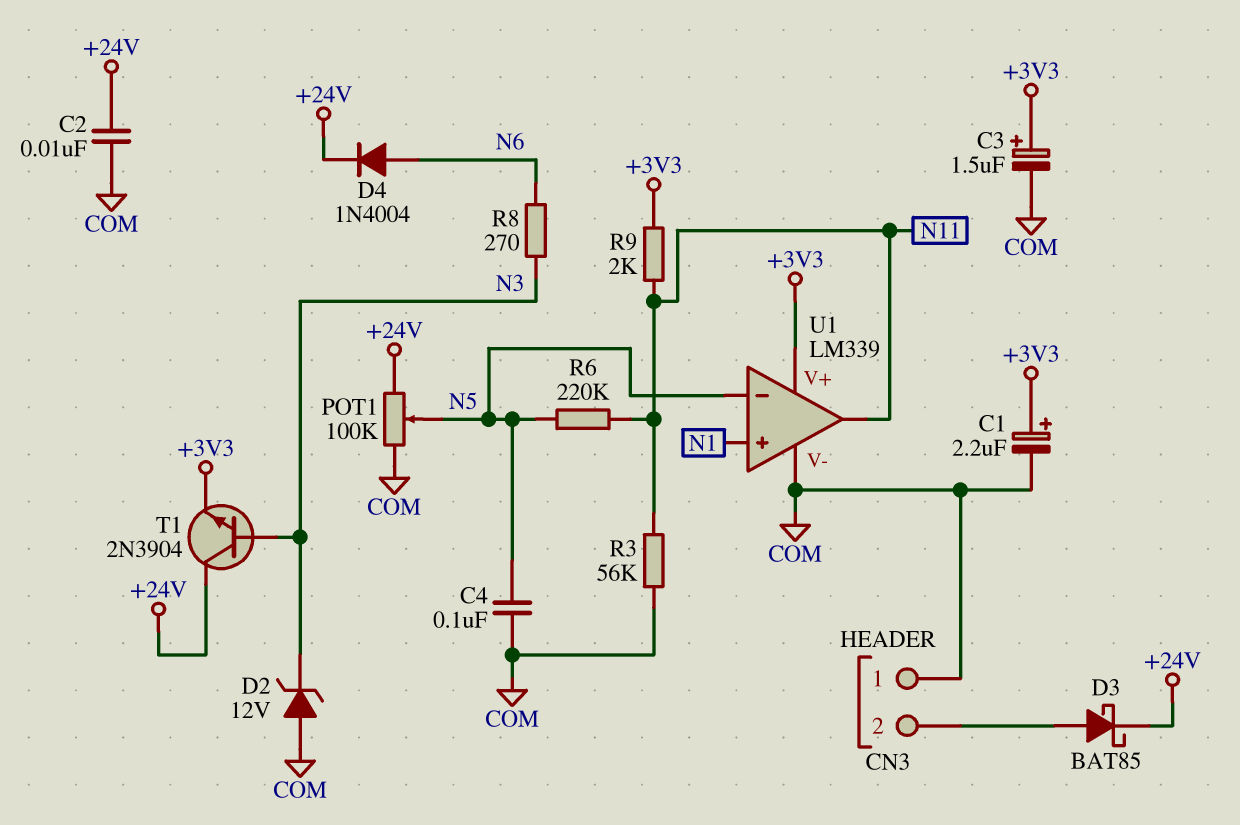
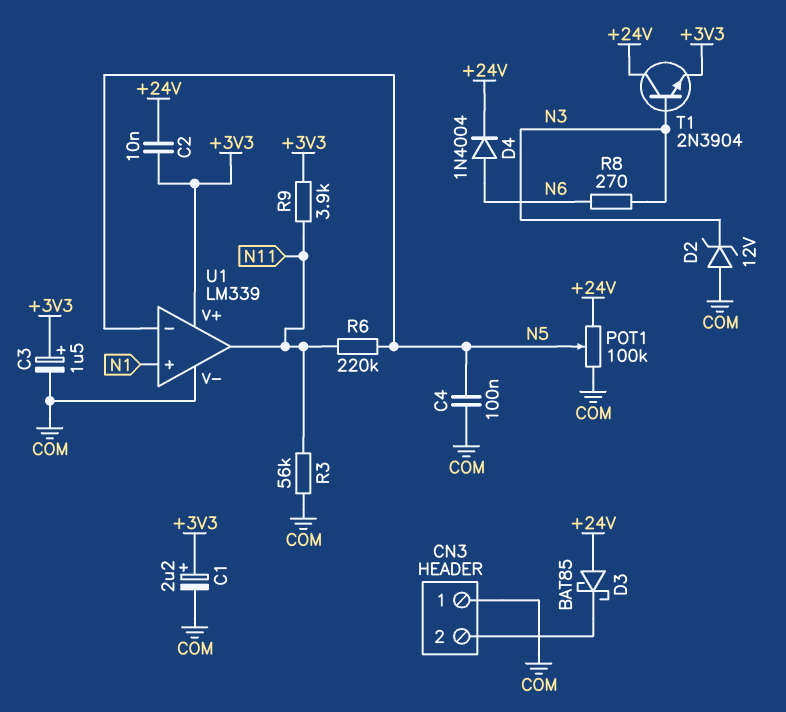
C2: 10nF (+24V, COM) -> 10nF (+3V3, +24V)
D3: schottky BAT85 (A CN3/2, K +24V) -> schottky BAT85 (A +24V, K CN3/2)
R9: 2k (+3V3, N11) -> 3.9k (+3V3, N11)

